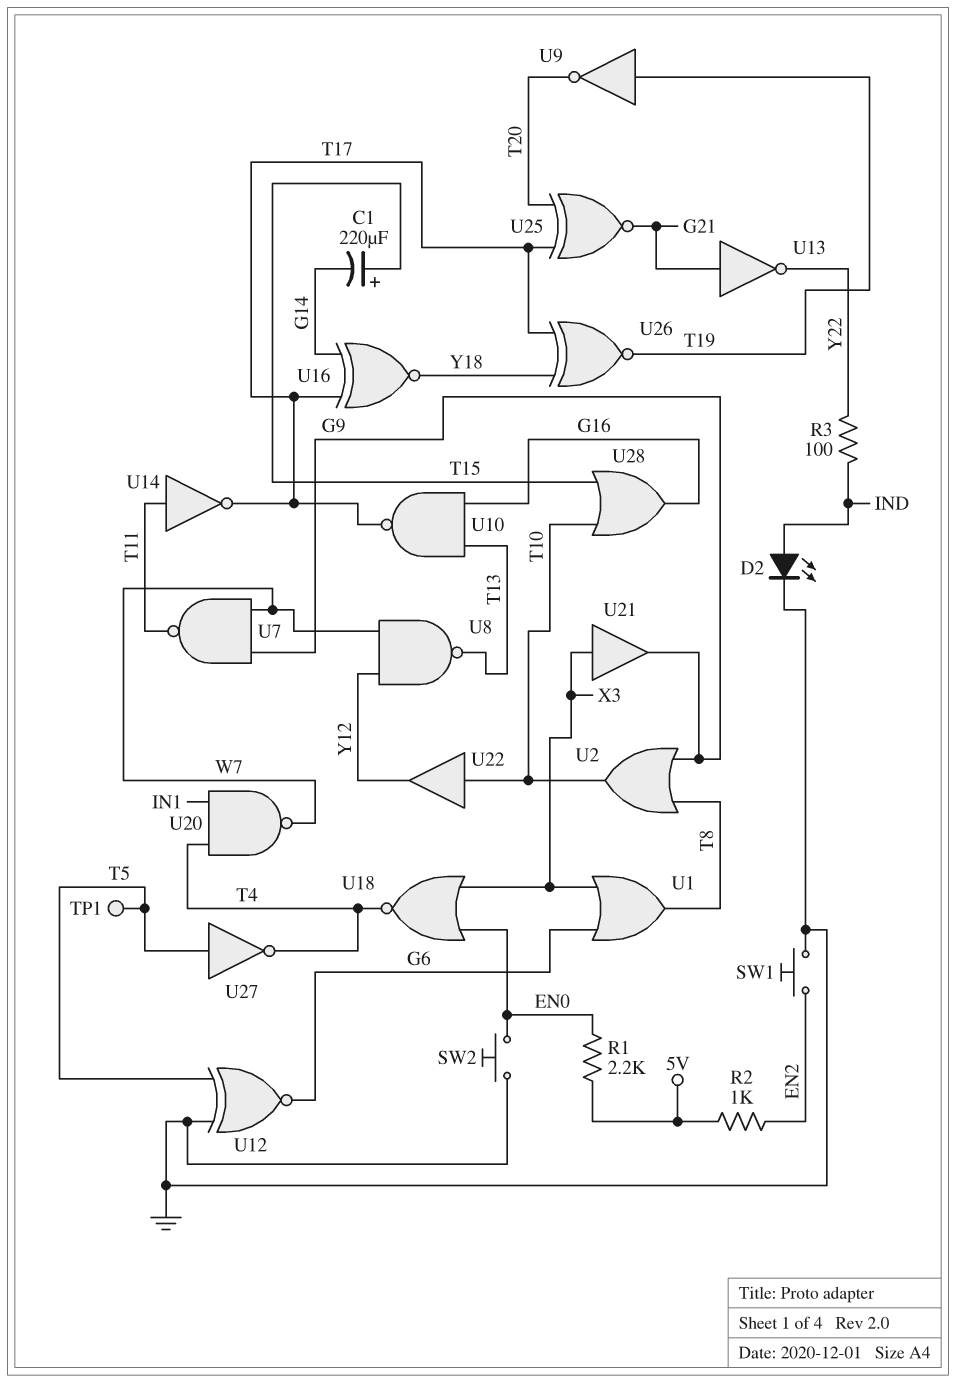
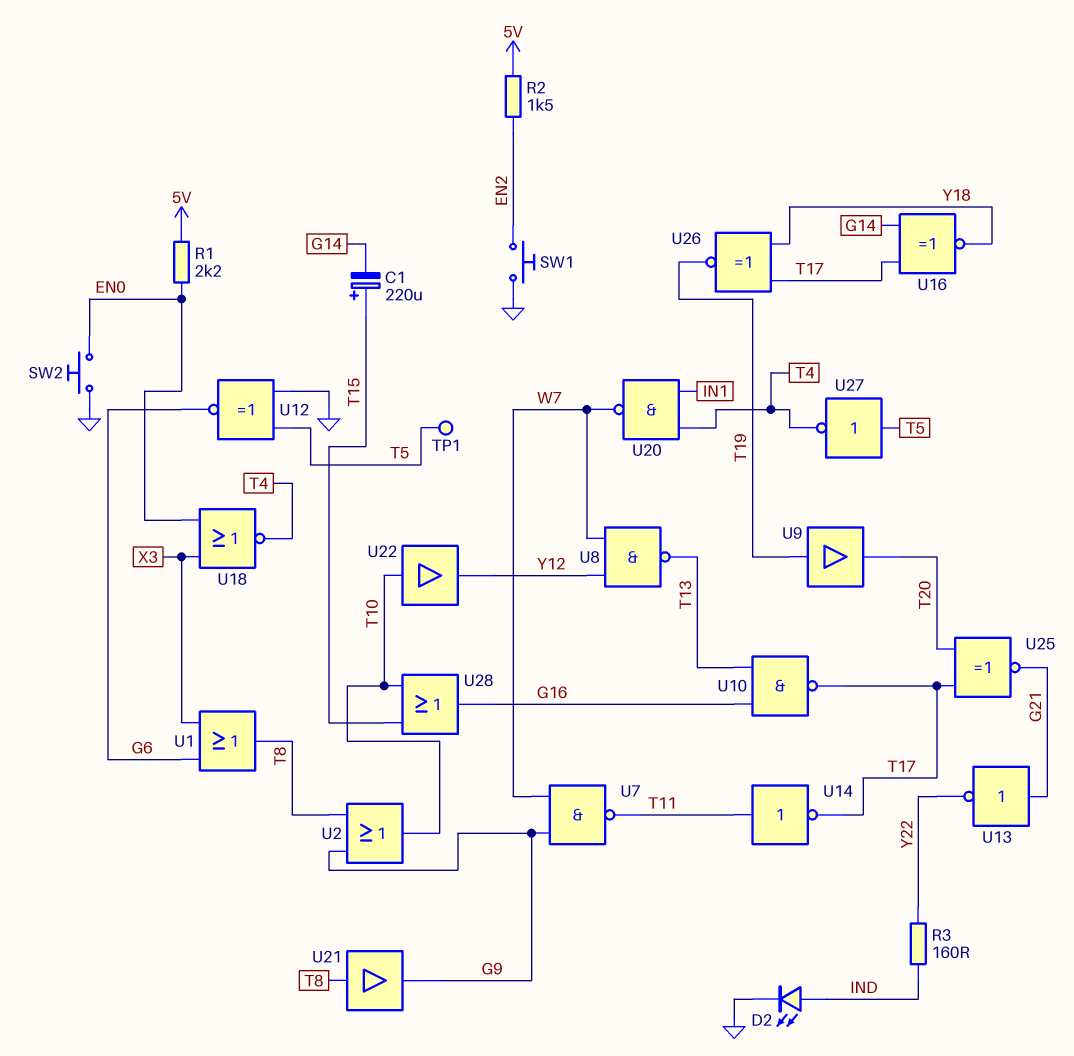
R2: 1k (5V, EN2) -> 1.5k (5V, EN2)
R3: 100 (IND, Y22) -> 160 (IND, Y22)
U9: NOT (in T19, out T20) -> buffer (in T19, out T20)
U21: buffer (in X3, out G9) -> buffer (in T8, out G9)

